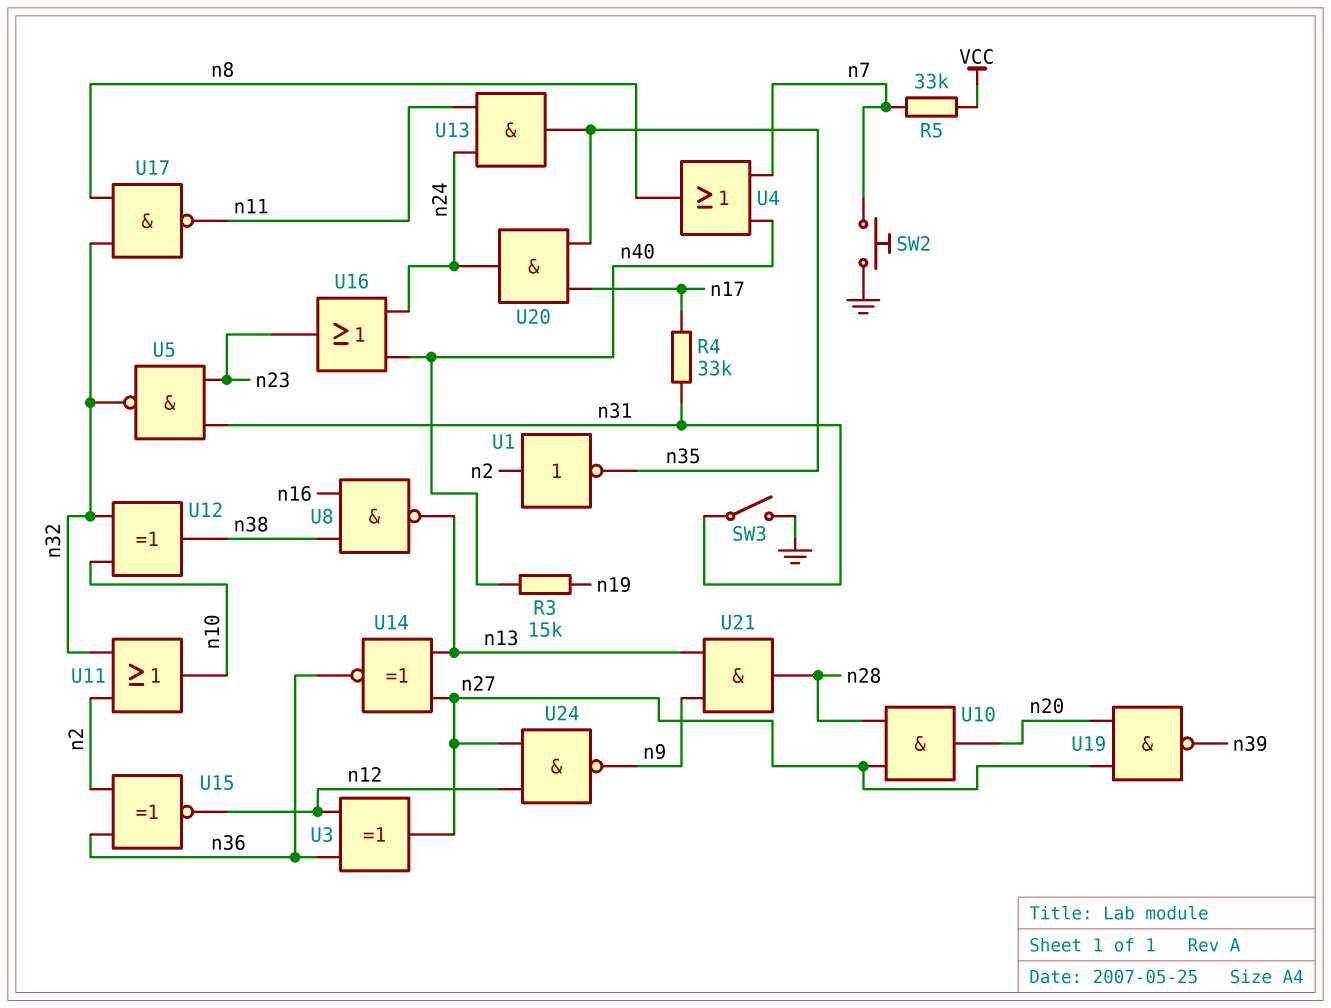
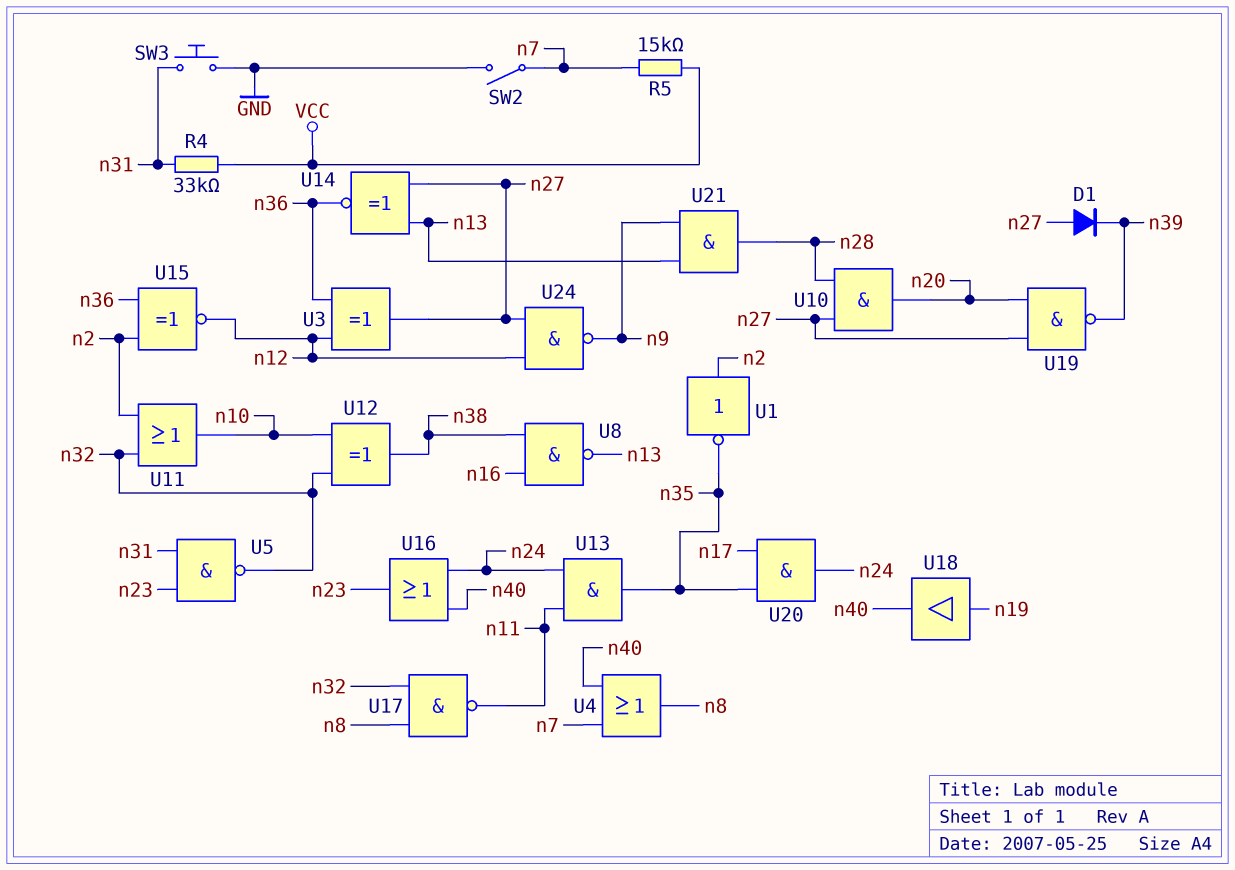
D1: none -> diode (A n27, K n39)
R3: 15k (n19, n40) -> none
R4: 33k (n17, n31) -> 33k (VCC, n31)
R5: 33k (VCC, n7) -> 15k (VCC, n7)
SW2: button (GND, n7) -> switch (GND, n7)
SW3: switch (GND, n31) -> button (GND, n31)
U18: none -> buffer (in n19, out n40)

